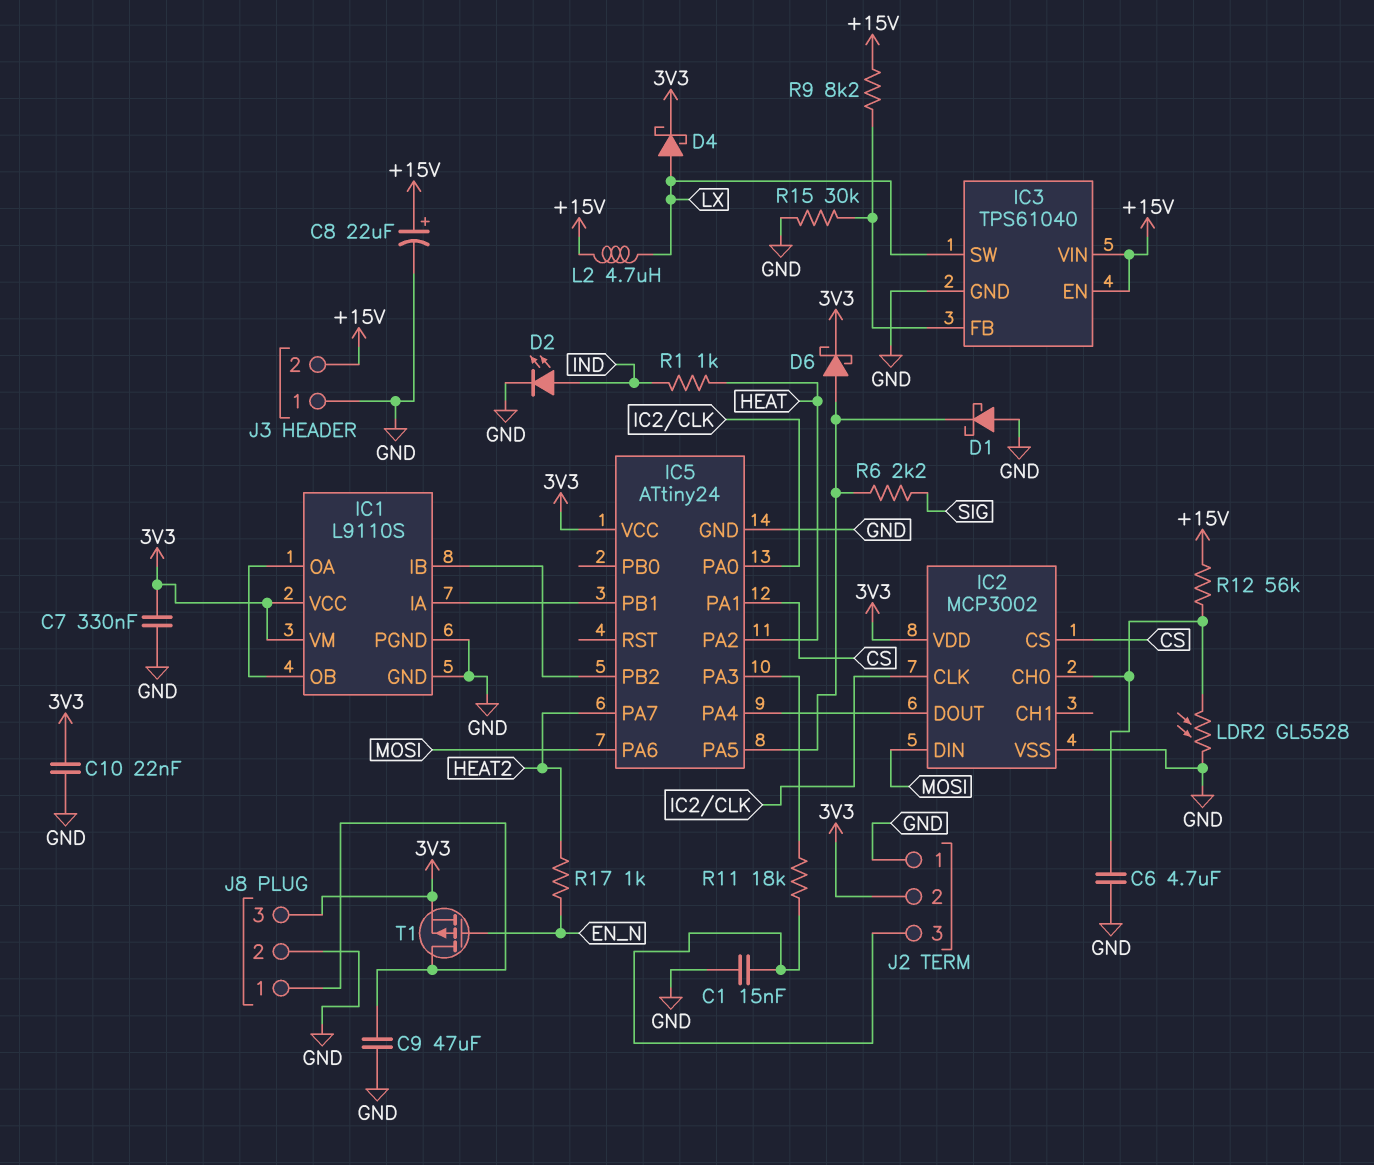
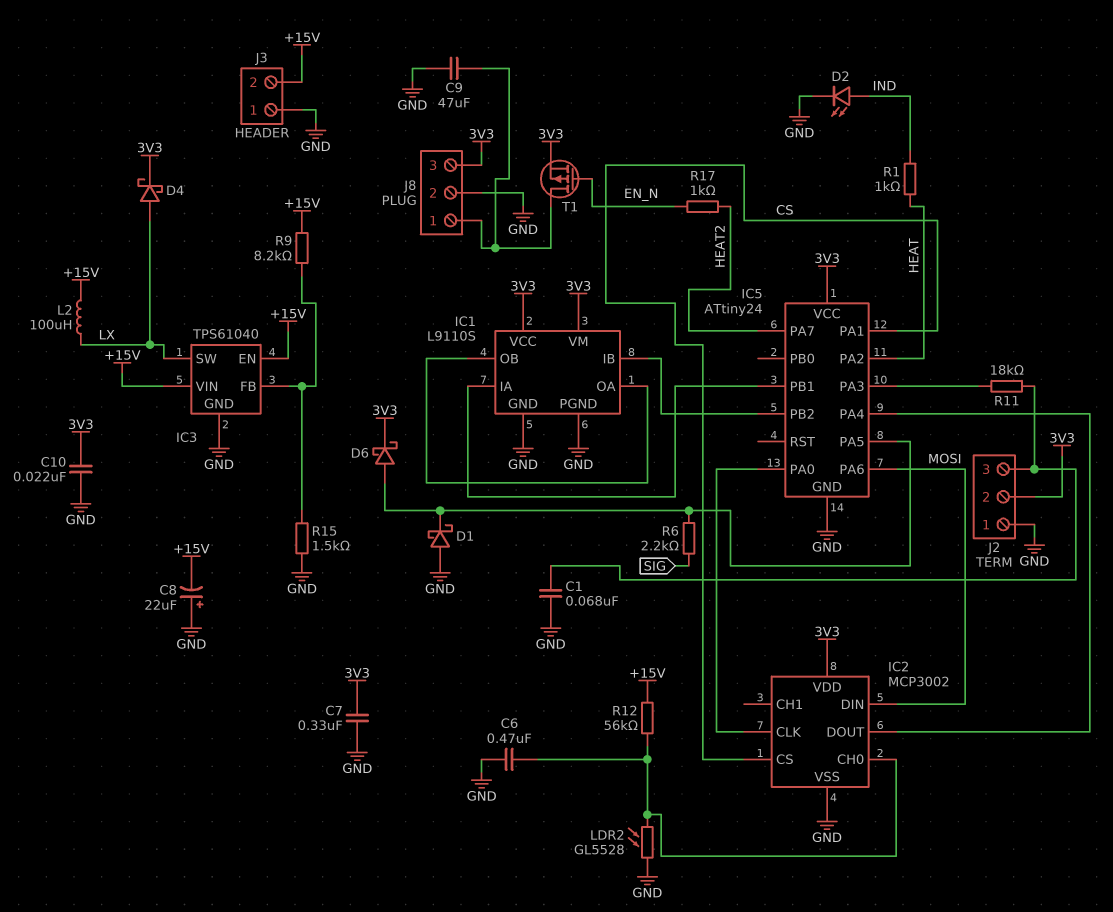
C1: 15nF (GND, J2/3) -> 68nF (GND, J2/3)
C6: 4.7uF (GND, IC2/CH0) -> 470nF (GND, IC2/CH0)
C8: 22uF (plus +15V, minus GND) -> 22uF (plus GND, minus +15V)
L2: 4.7uH (+15V, LX) -> 100uH (+15V, LX)
R15: 30k (GND, IC3/FB) -> 1.5k (GND, IC3/FB)

